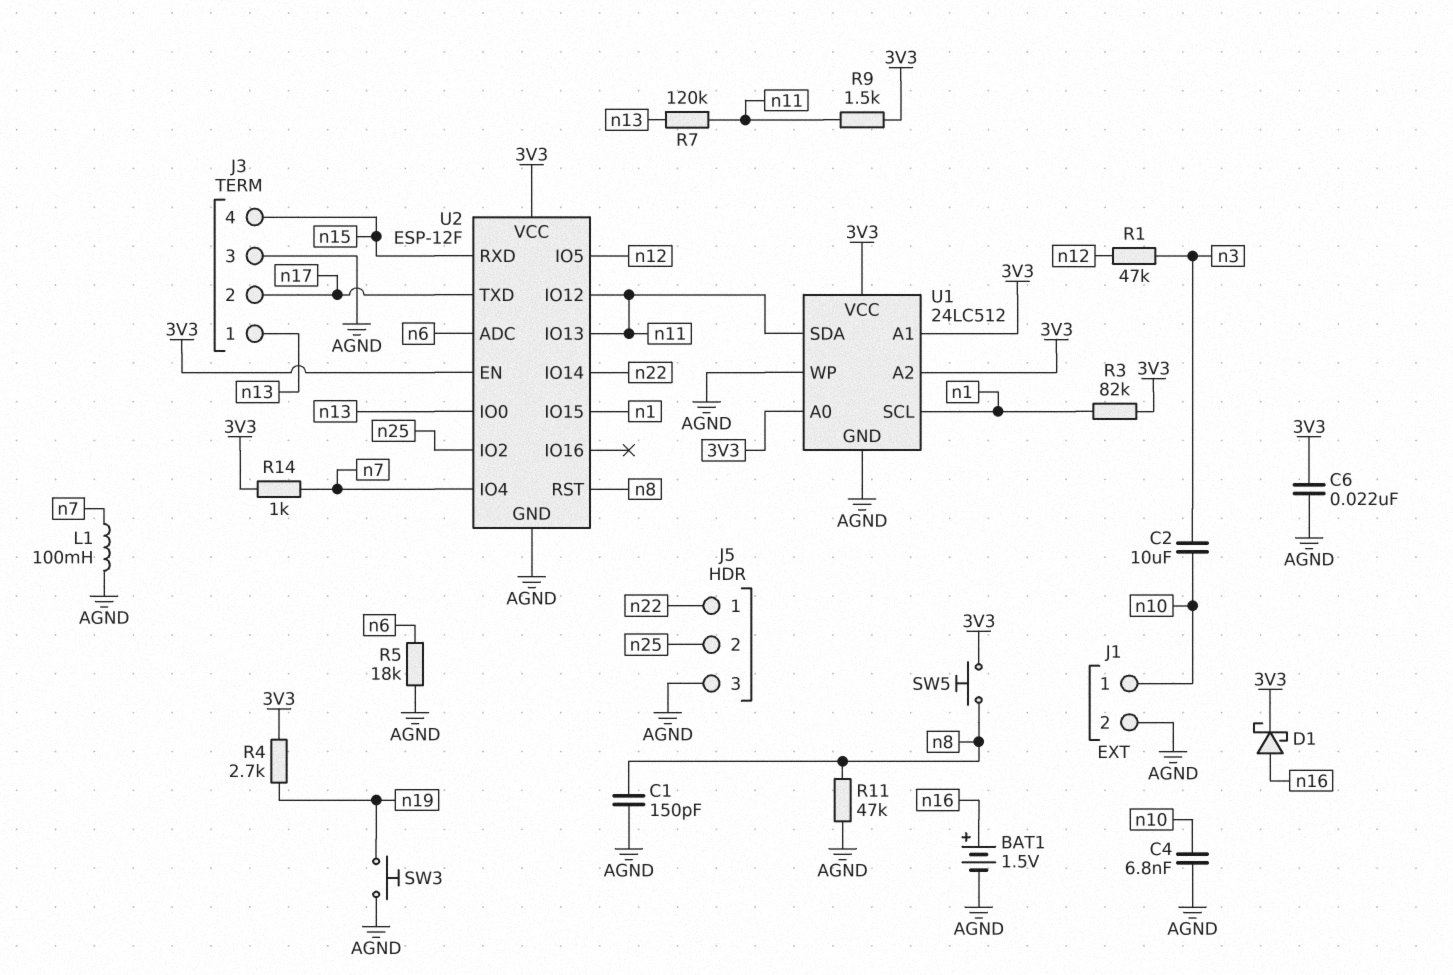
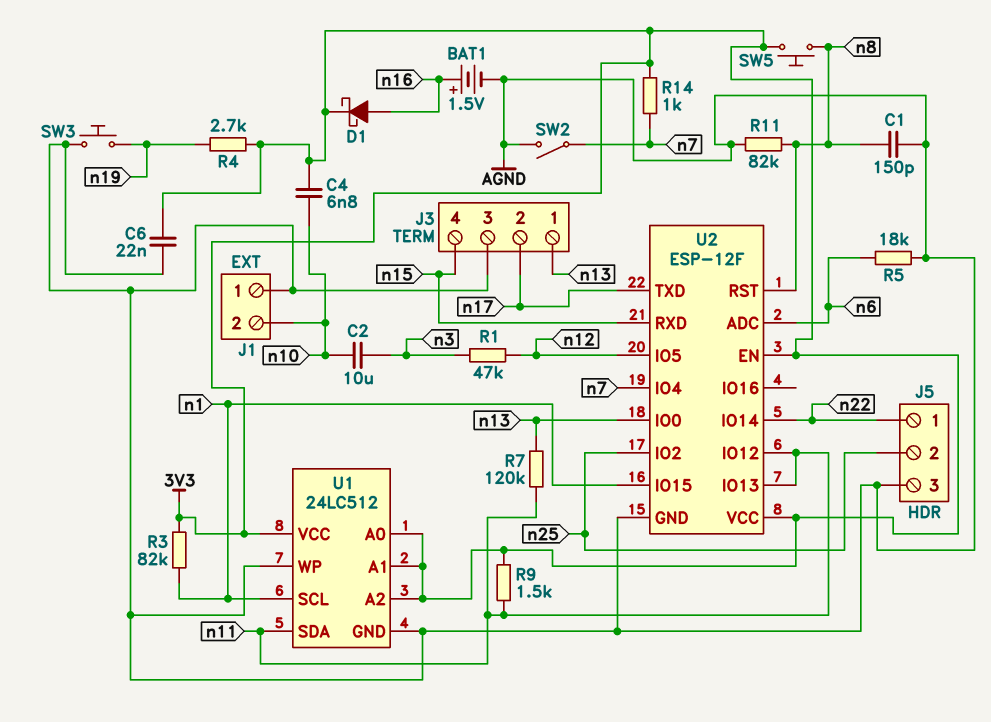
C4: 6.8nF (AGND, n10) -> 6.8nF (3V3, n10)
J1 pin 1: n10 -> AGND
J1 pin 2: AGND -> n10
L1: 100mH (AGND, n7) -> none
R11: 47k (AGND, n8) -> 82k (AGND, n8)
SW2: none -> switch (AGND, n7)

